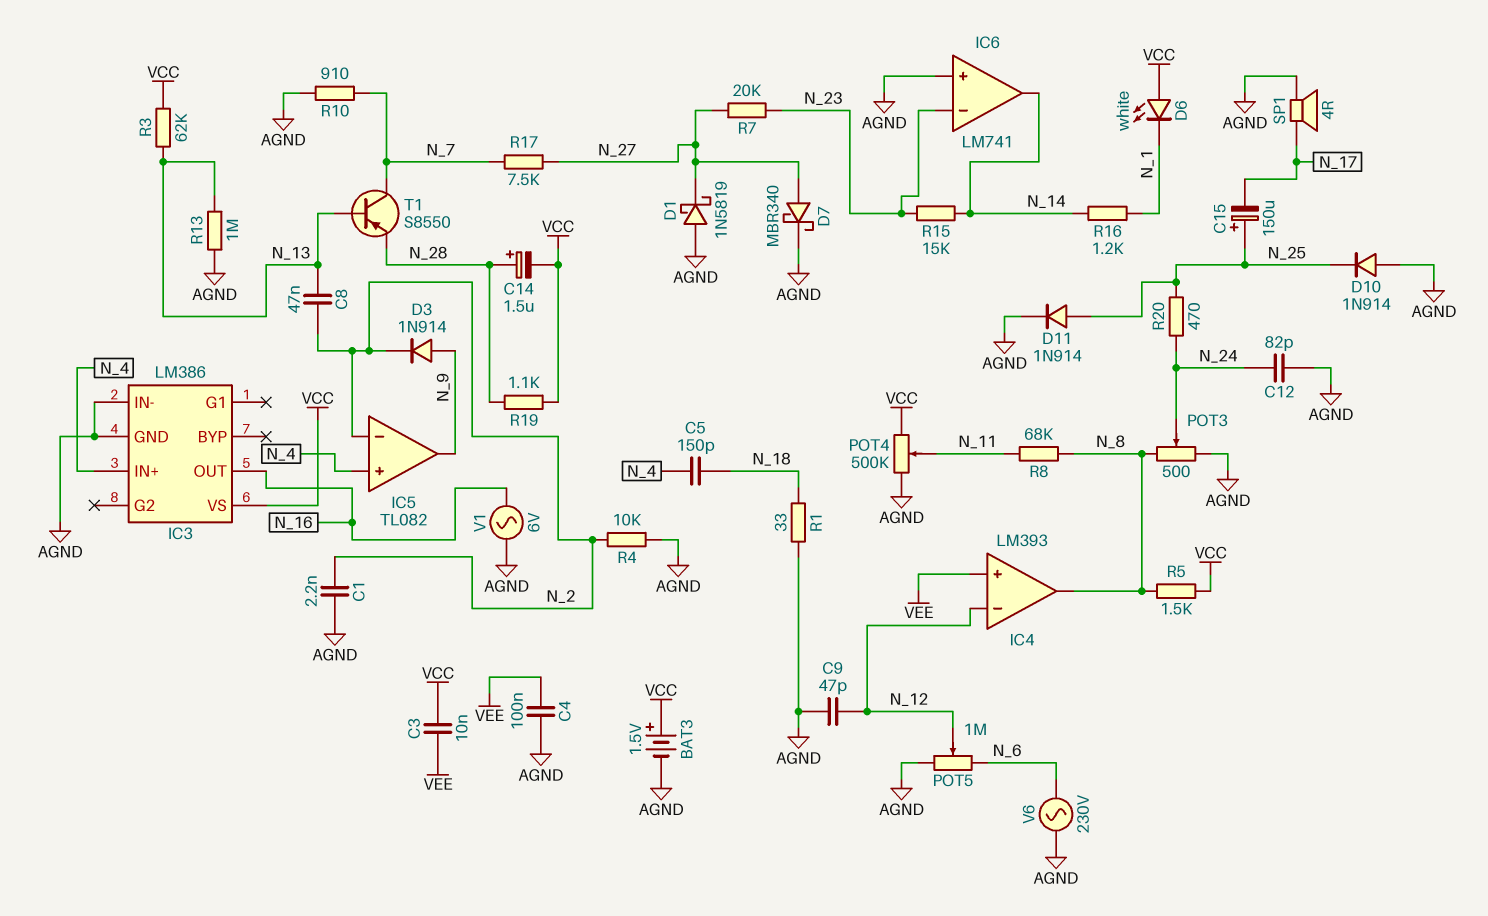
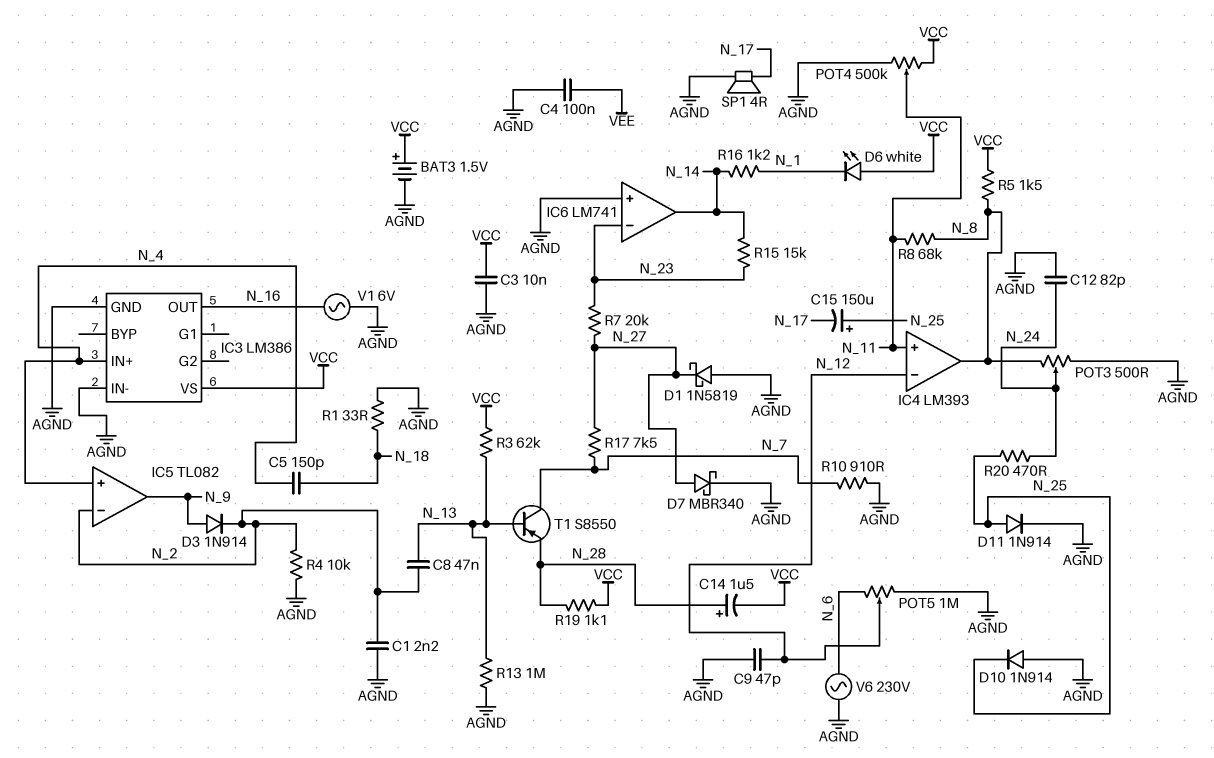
C3: 10nF (VCC, VEE) -> 10nF (AGND, VCC)
IC4 pin in+: VEE -> N_11

